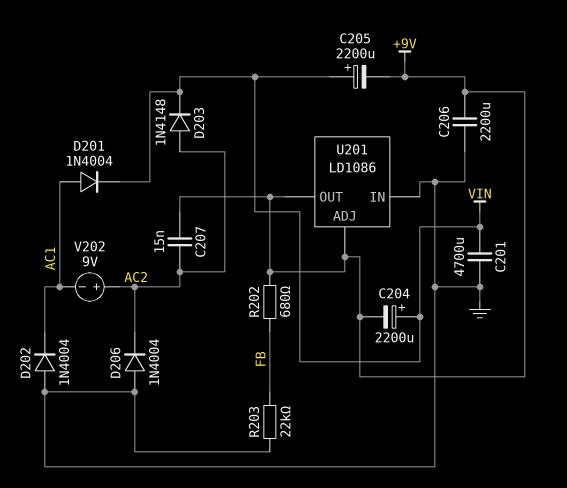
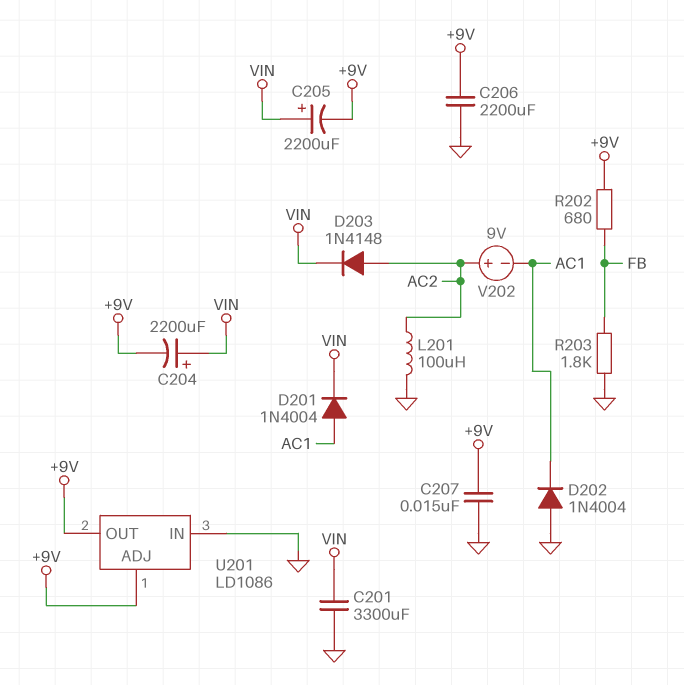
C201: 4700uF (GND, VIN) -> 3300uF (GND, VIN)
C207: 15nF (+9V, AC2) -> 15nF (+9V, GND)
D206: diode 1N4004 (A GND, K AC2) -> none
L201: none -> 100uH (AC2, GND)
R203: 22k (FB, GND) -> 1.8k (FB, GND)

